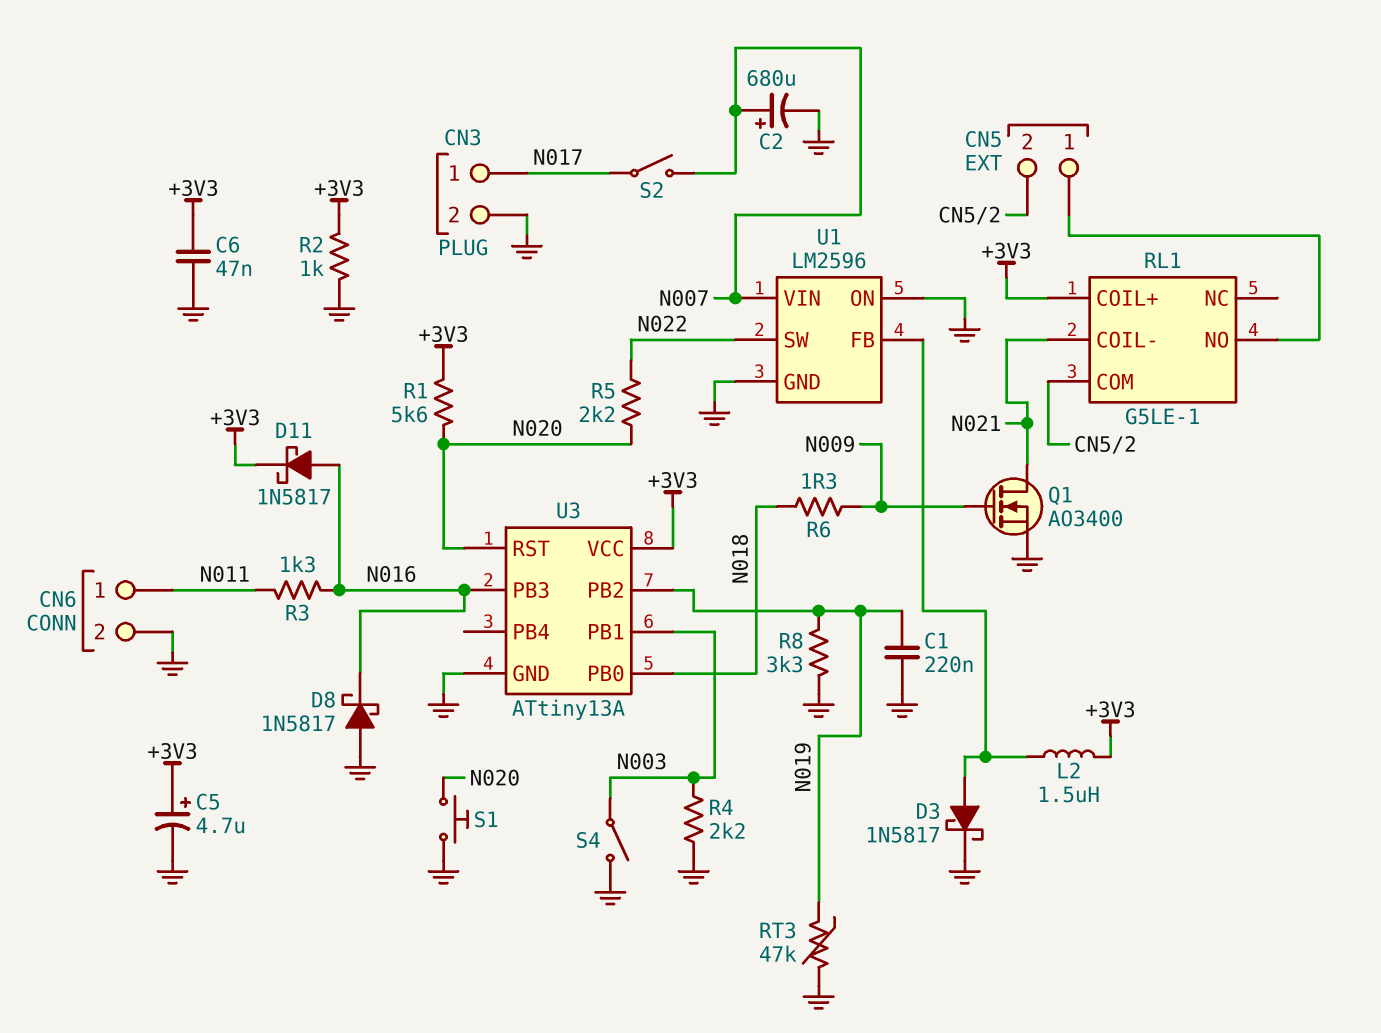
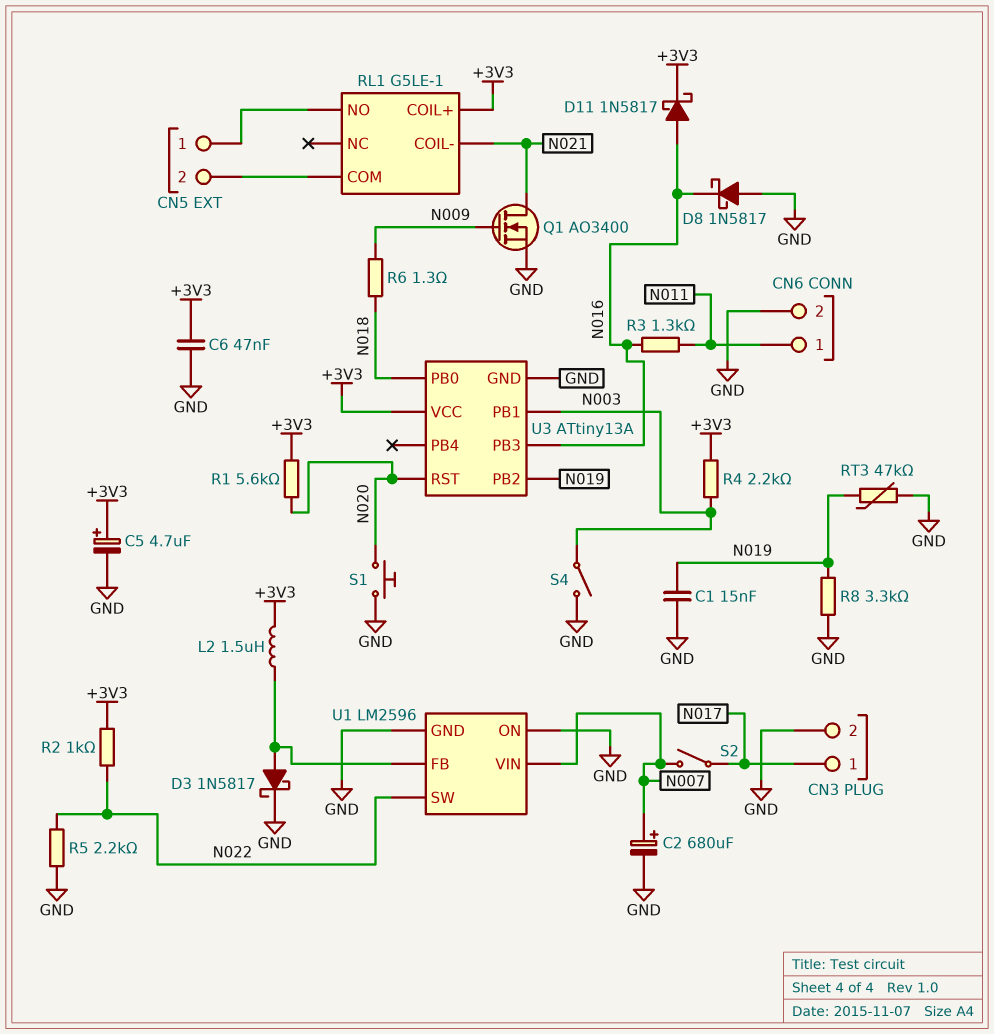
C1: 220nF (GND, N019) -> 15nF (GND, N019)
R2: 1k (+3V3, GND) -> 1k (+3V3, N022)
R4: 2.2k (GND, N003) -> 2.2k (+3V3, N003)
R5: 2.2k (N020, N022) -> 2.2k (GND, N022)

